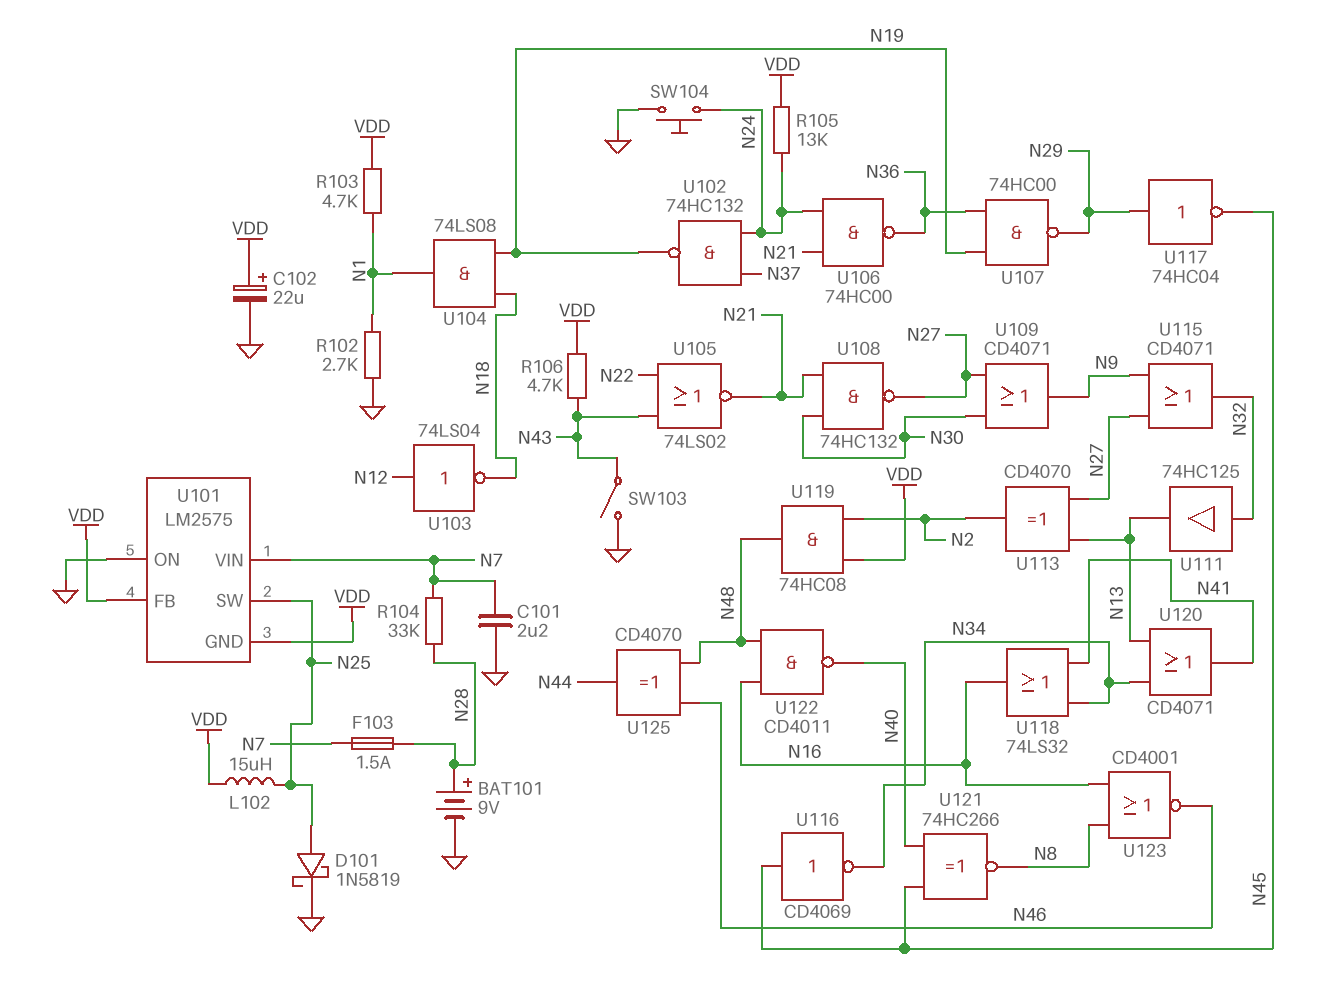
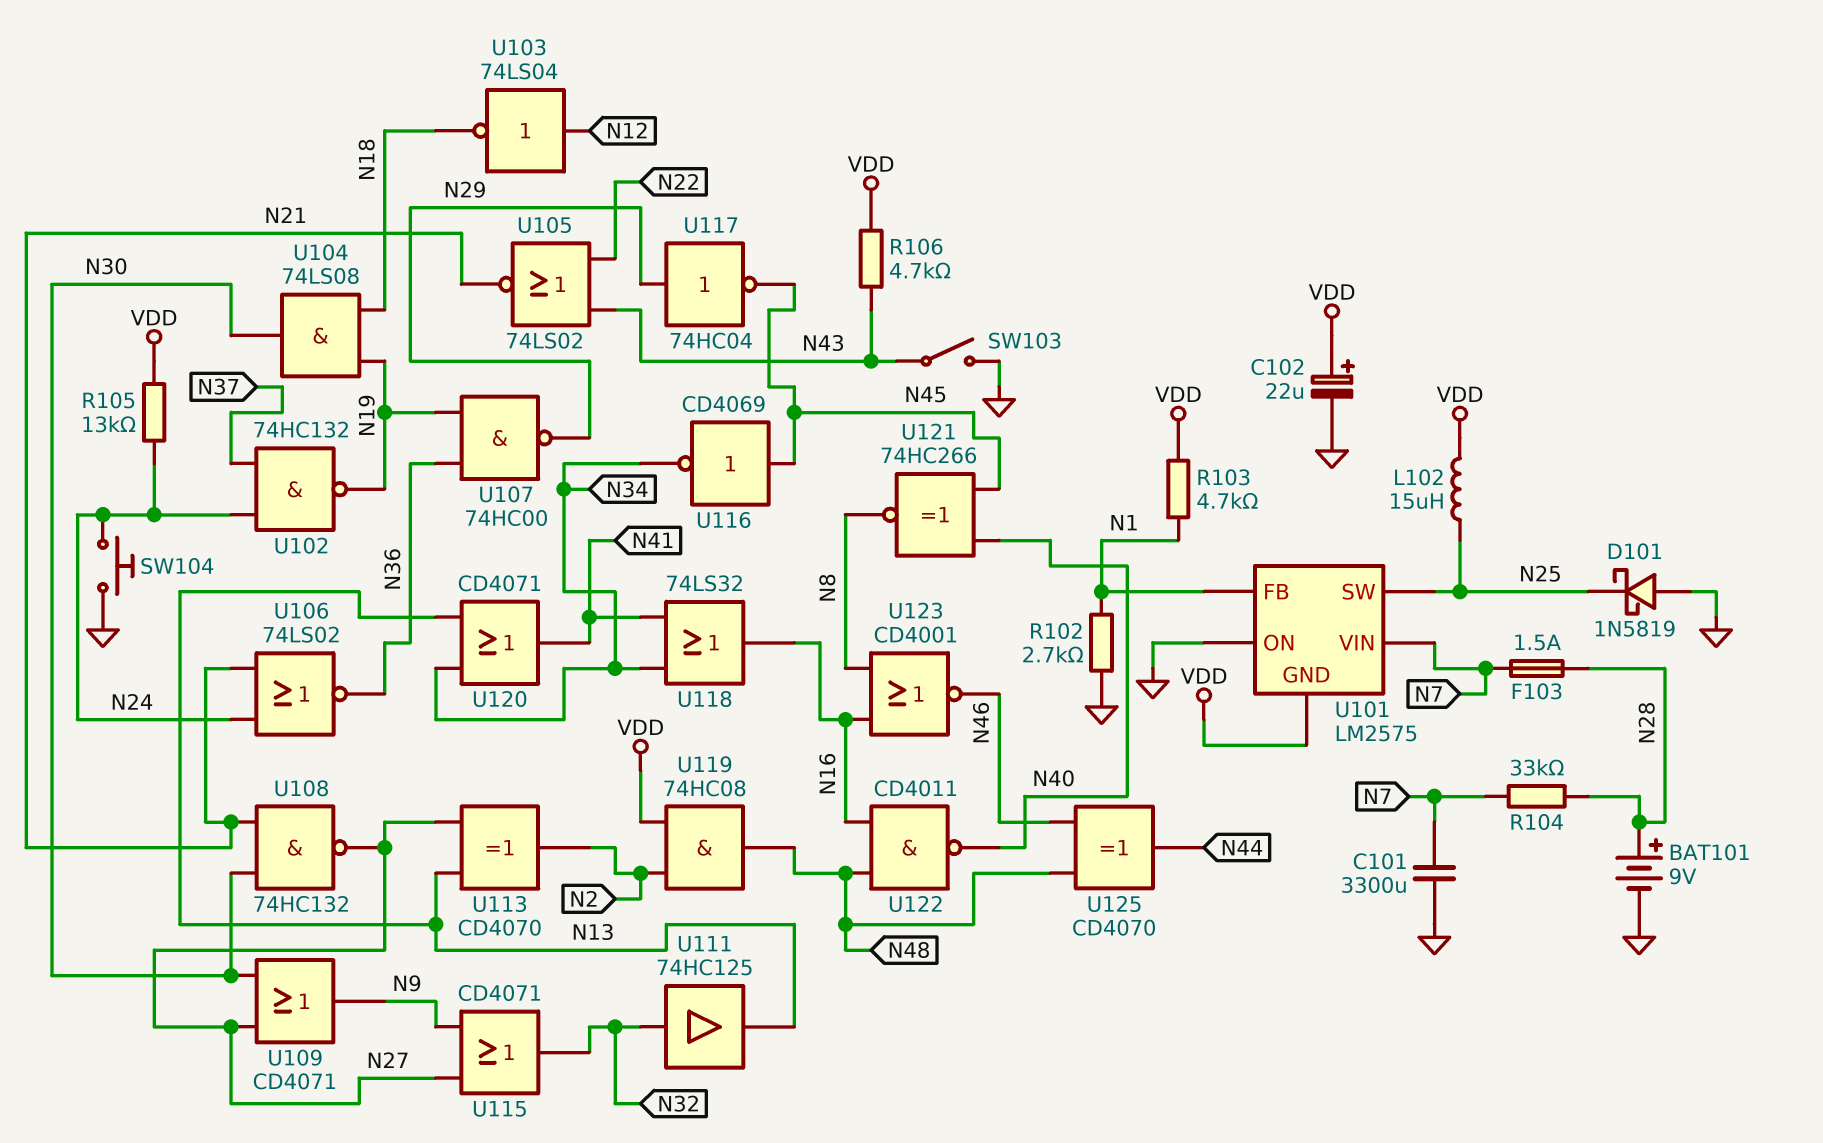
C101: 2.2uF (GND, N7) -> 3300uF (GND, N7)
D101: schottky 1N5819 (A N25, K GND) -> schottky 1N5819 (A GND, K N25)
U101 pin FB: VDD -> N1
U104: AND 74LS08 (in N18, in N19, out N1) -> AND 74LS08 (in N18, in N19, out N30)
U106: NAND 74HC00 (in N21, in N24, out N36) -> NOR 74LS02 (in N21, in N24, out N36)

